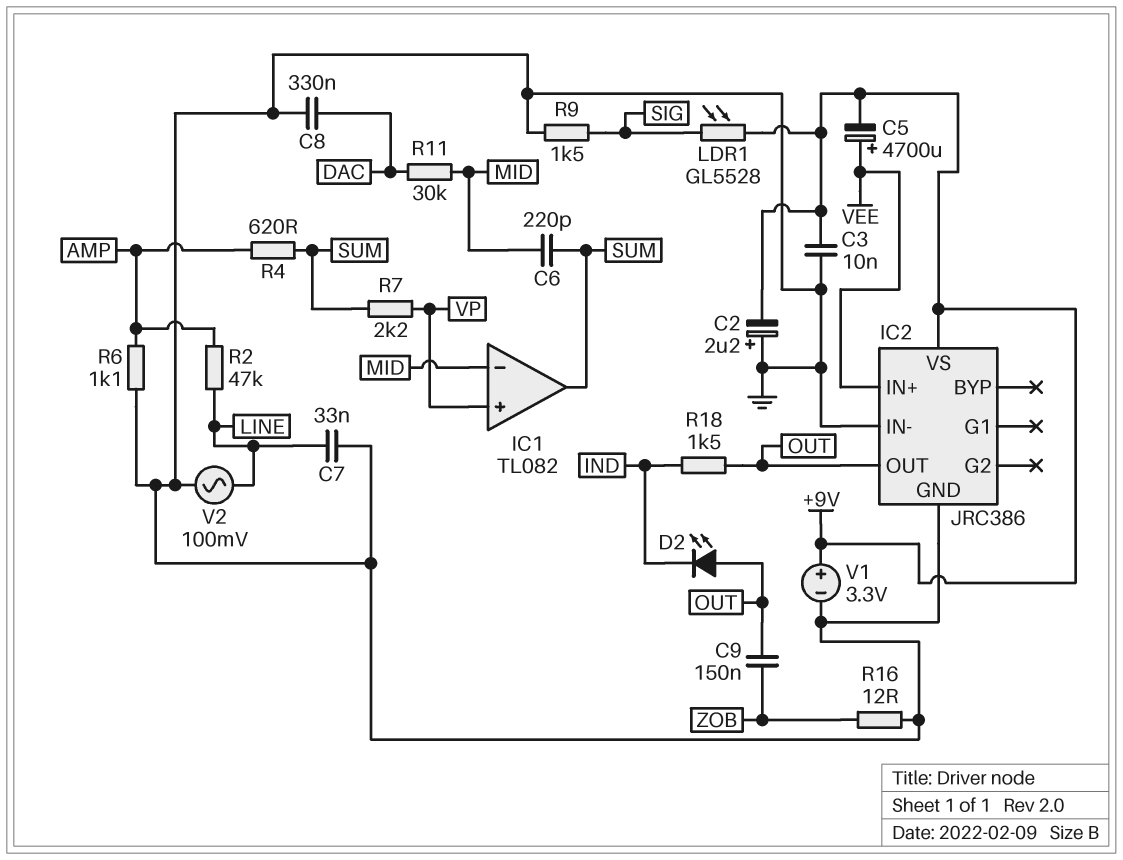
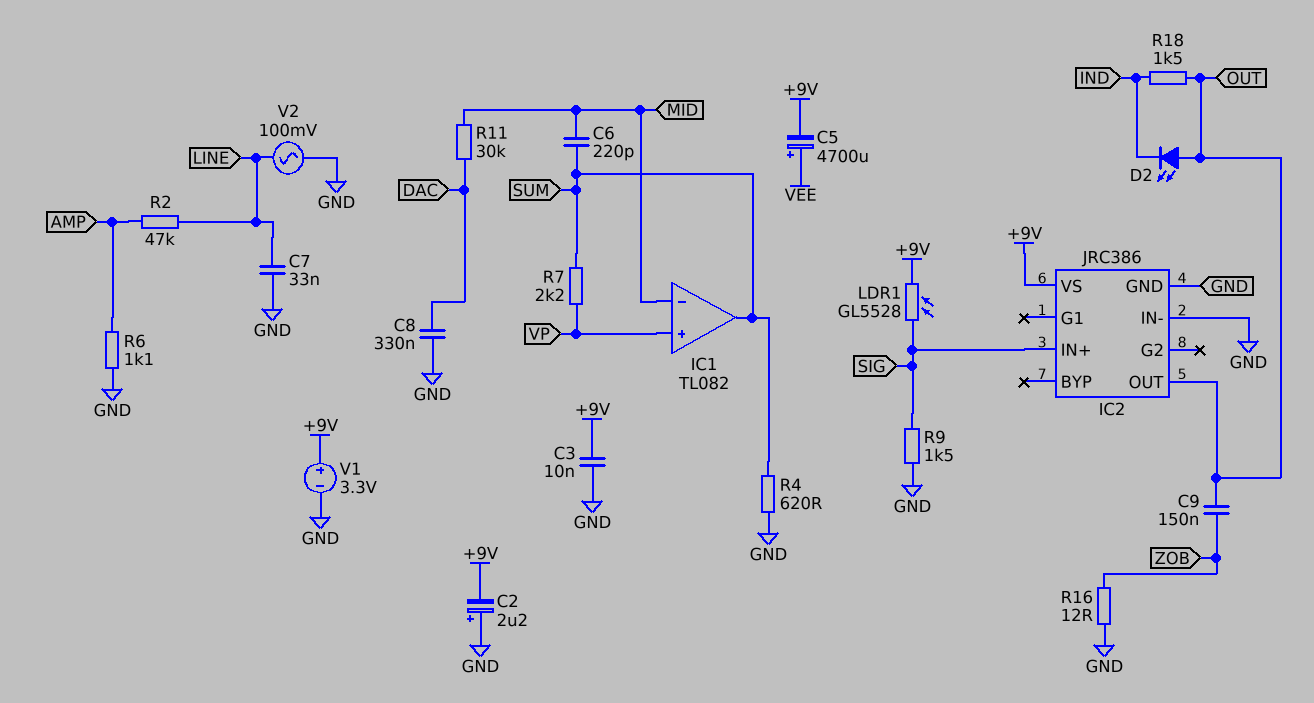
IC2 pin IN+: VEE -> SIG
R4: 620 (AMP, SUM) -> 620 (GND, SUM)

